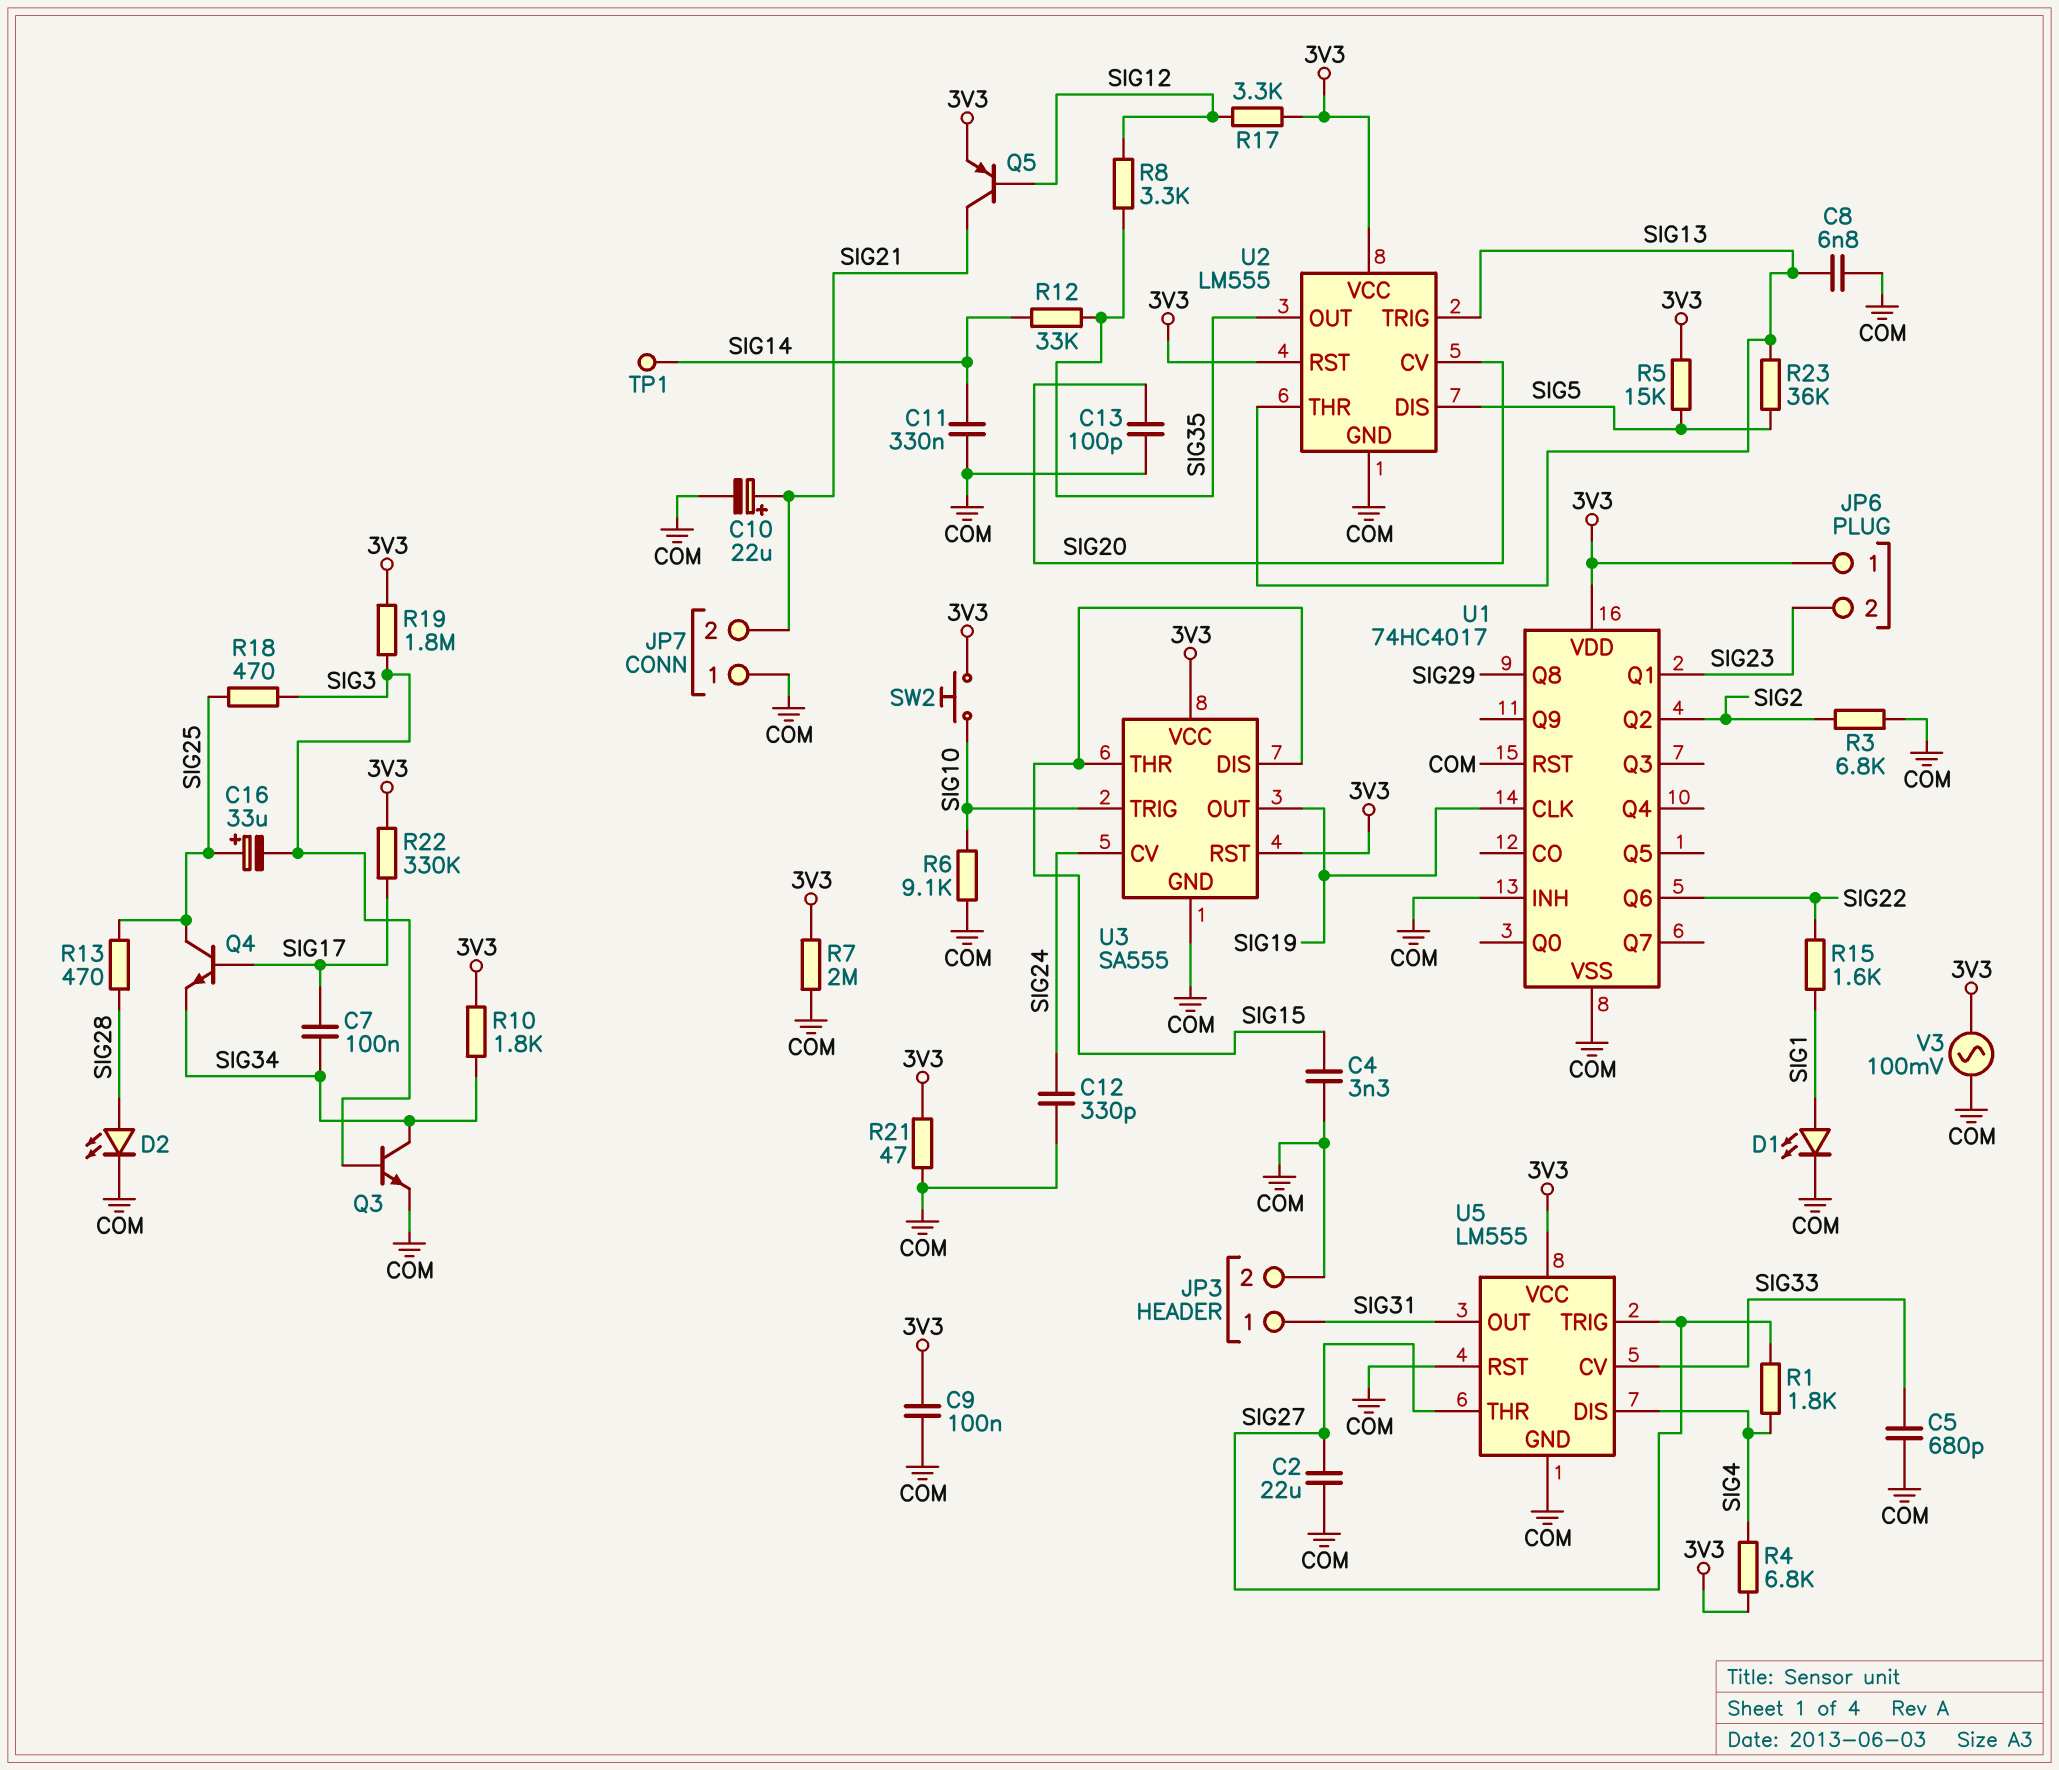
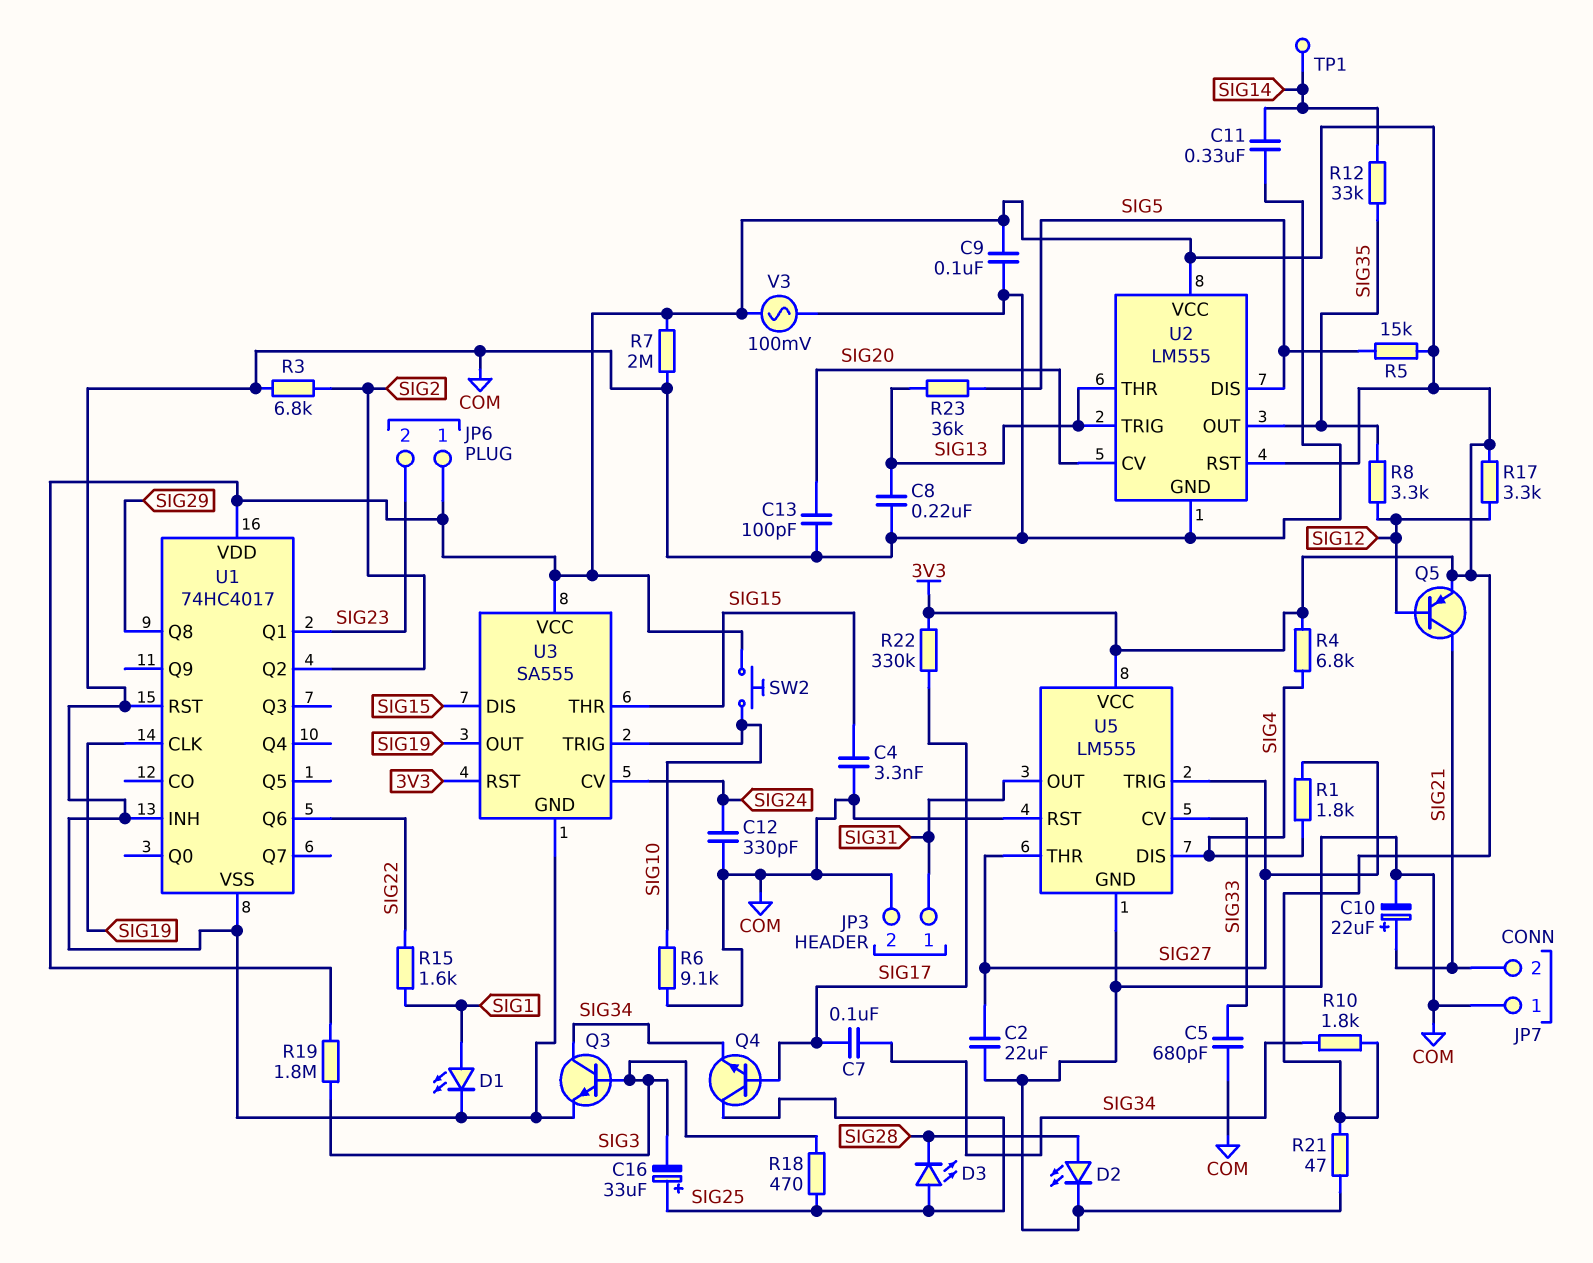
C8: 6.8nF (COM, SIG13) -> 220nF (COM, SIG13)
D3: none -> LED (A SIG25, K SIG28)
R13: 470 (SIG25, SIG28) -> none

